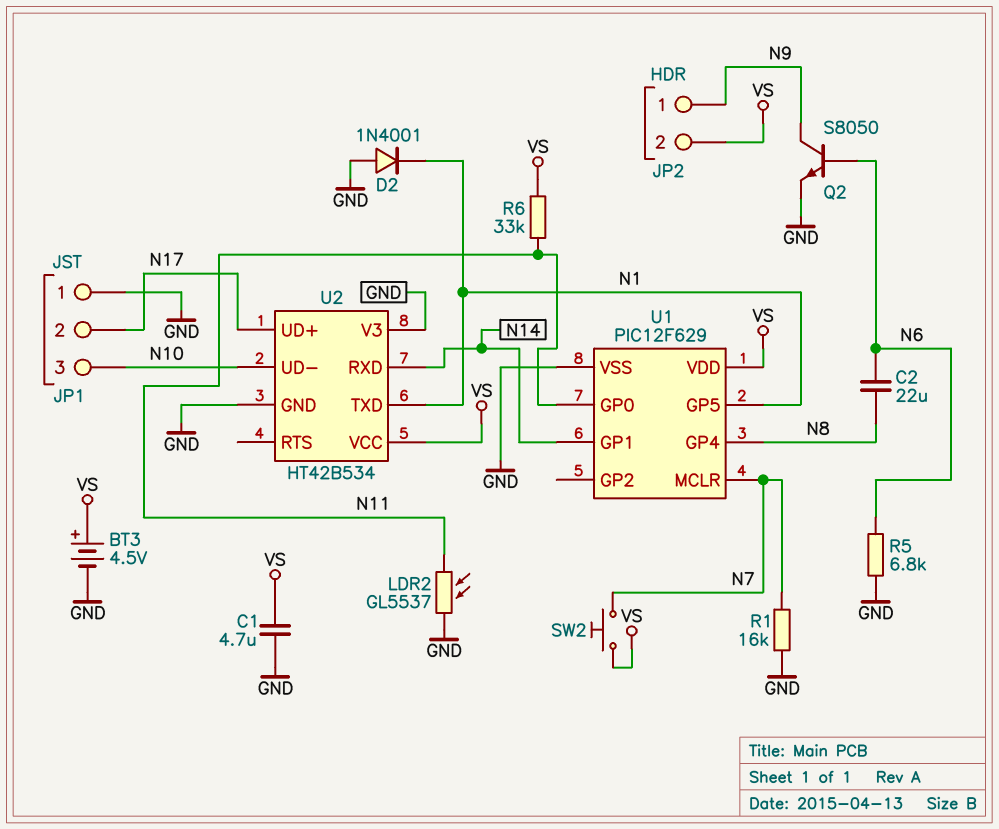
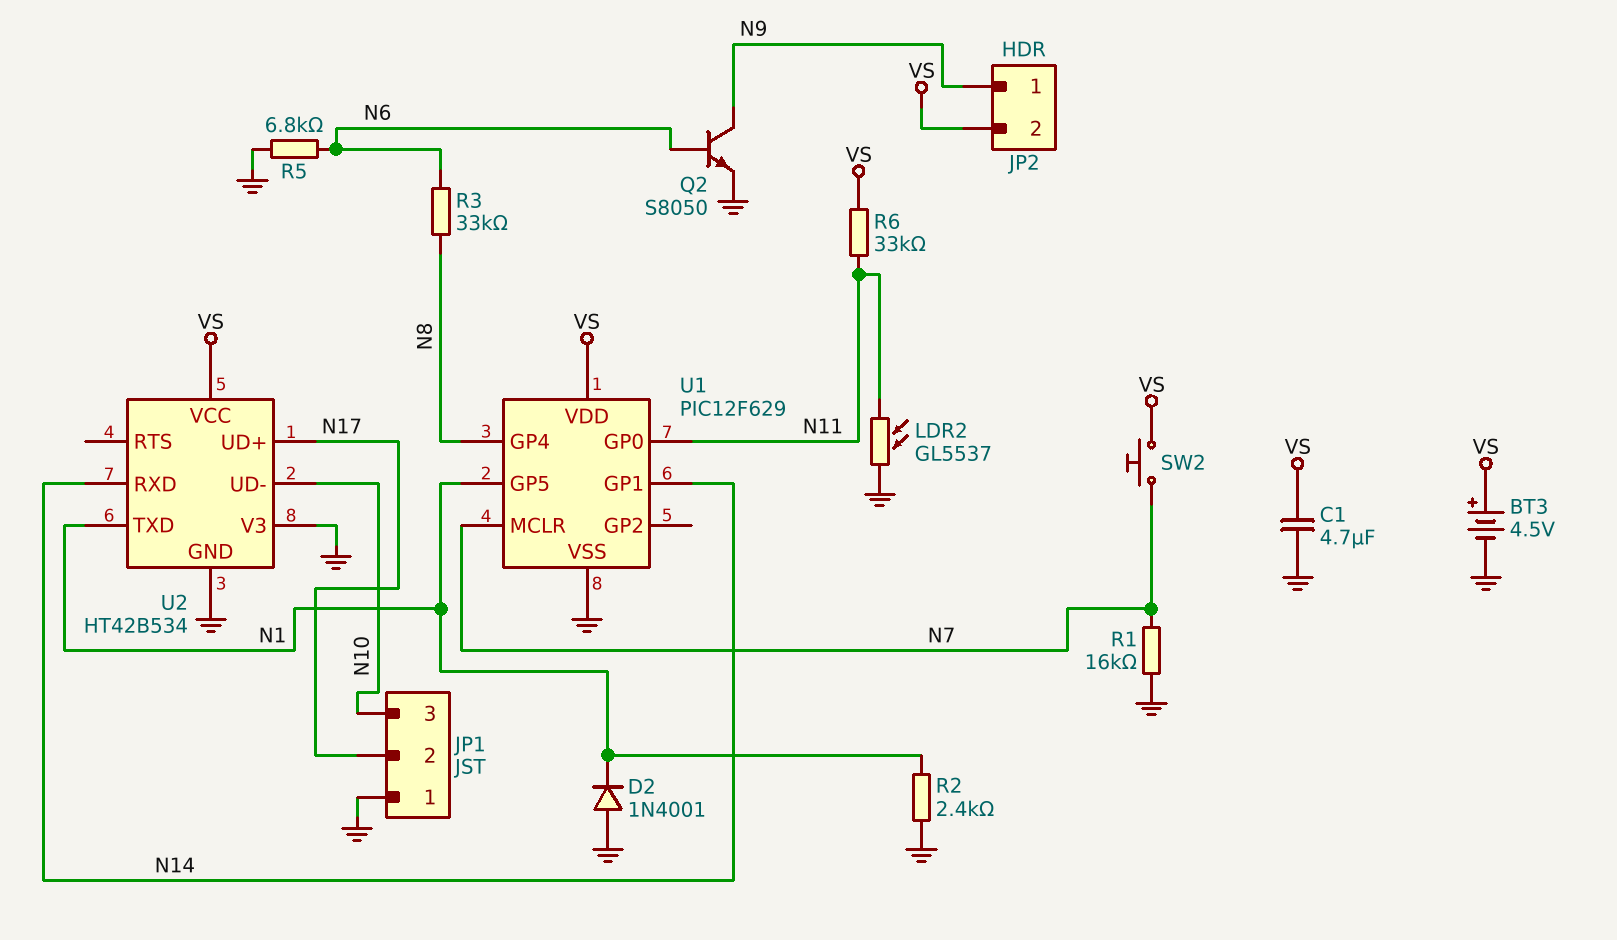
C2: 22uF (N6, N8) -> none
R2: none -> 2.4k (GND, N1)
R3: none -> 33k (N6, N8)

